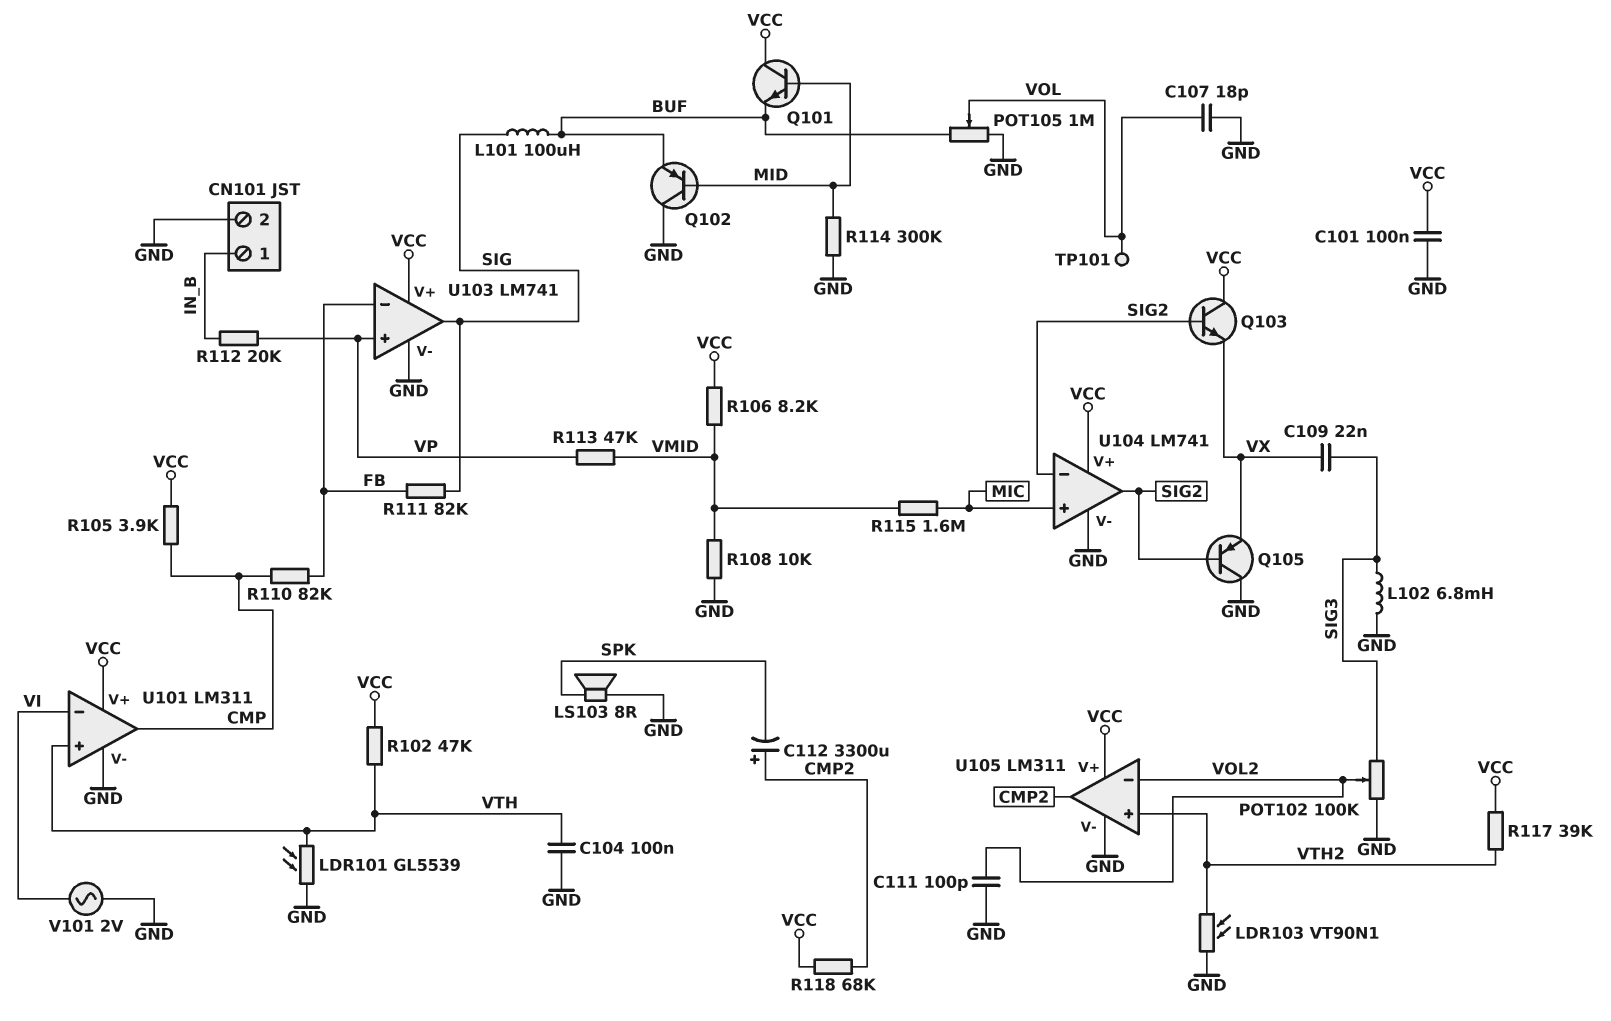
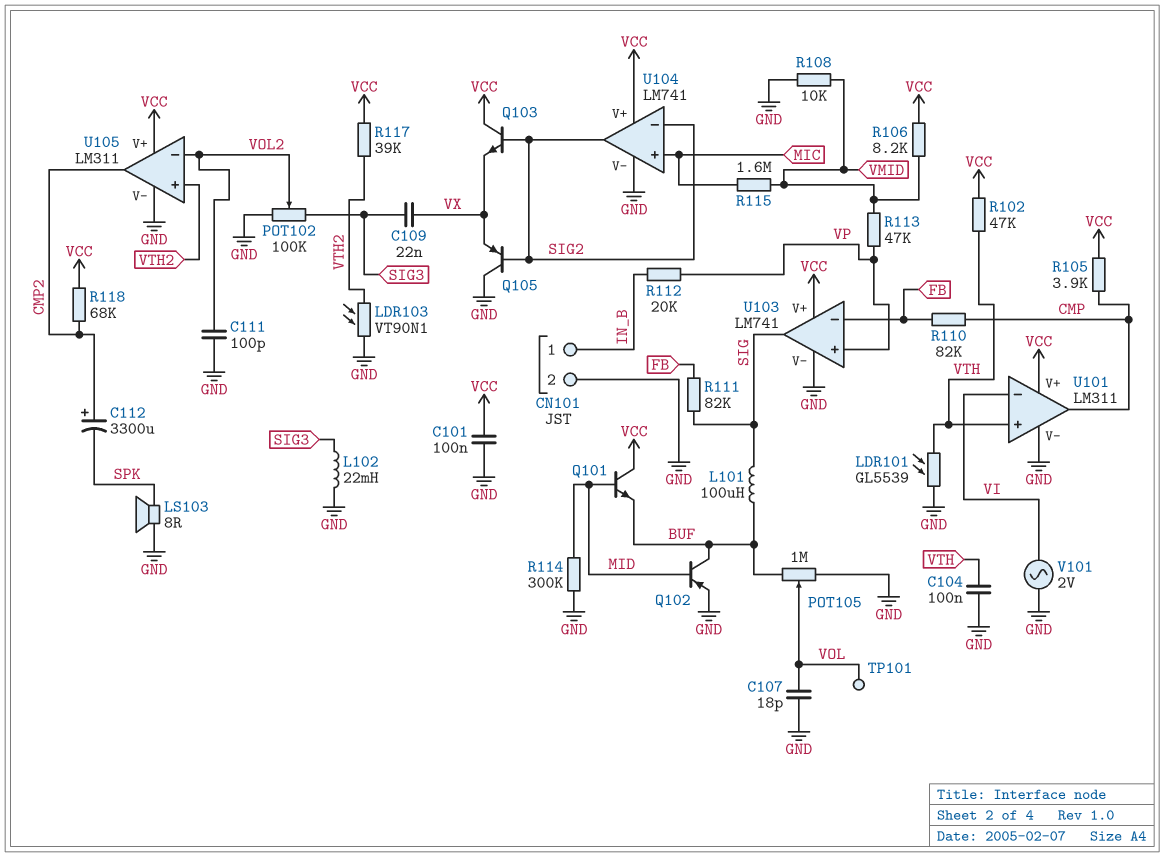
L102: 6.8mH (GND, SIG3) -> 22mH (GND, SIG3)
Q102: PNP (B MID, C GND, E BUF) -> PNP (B MID, C BUF, E GND)

